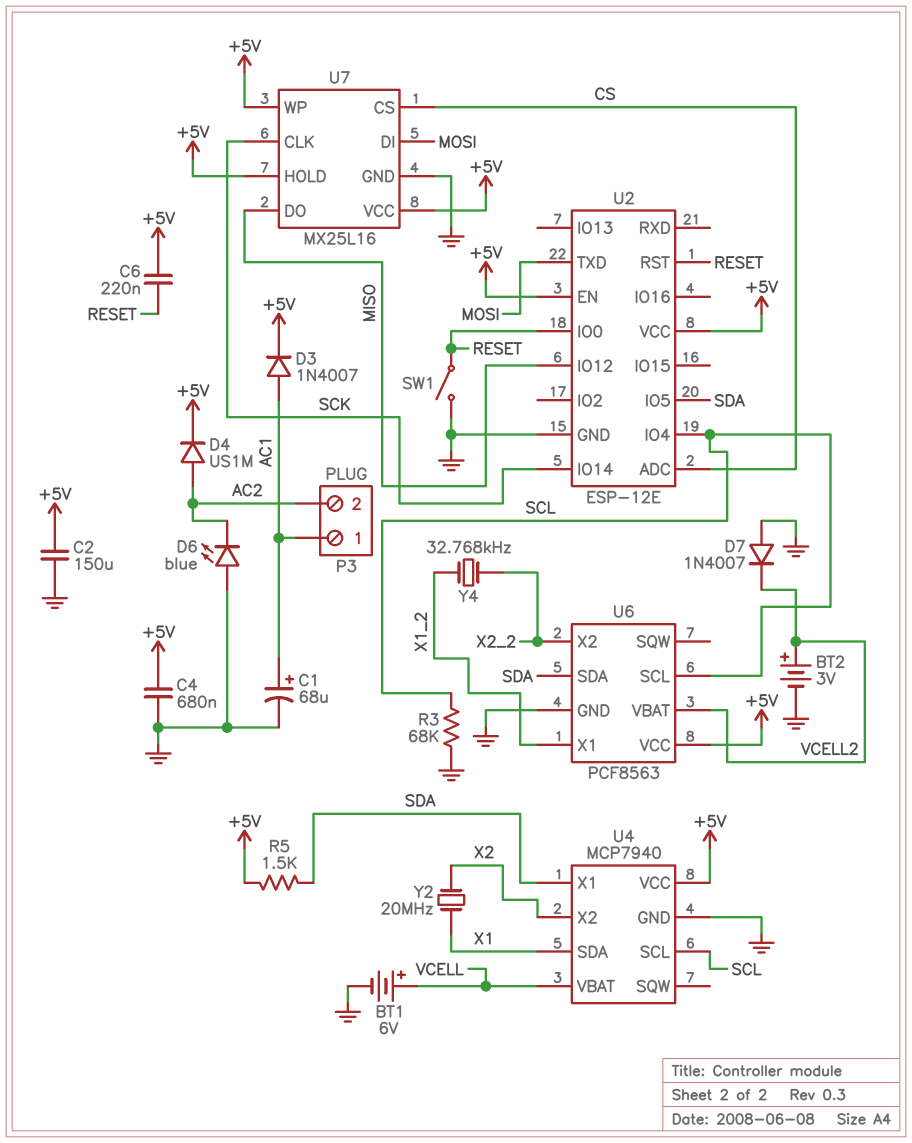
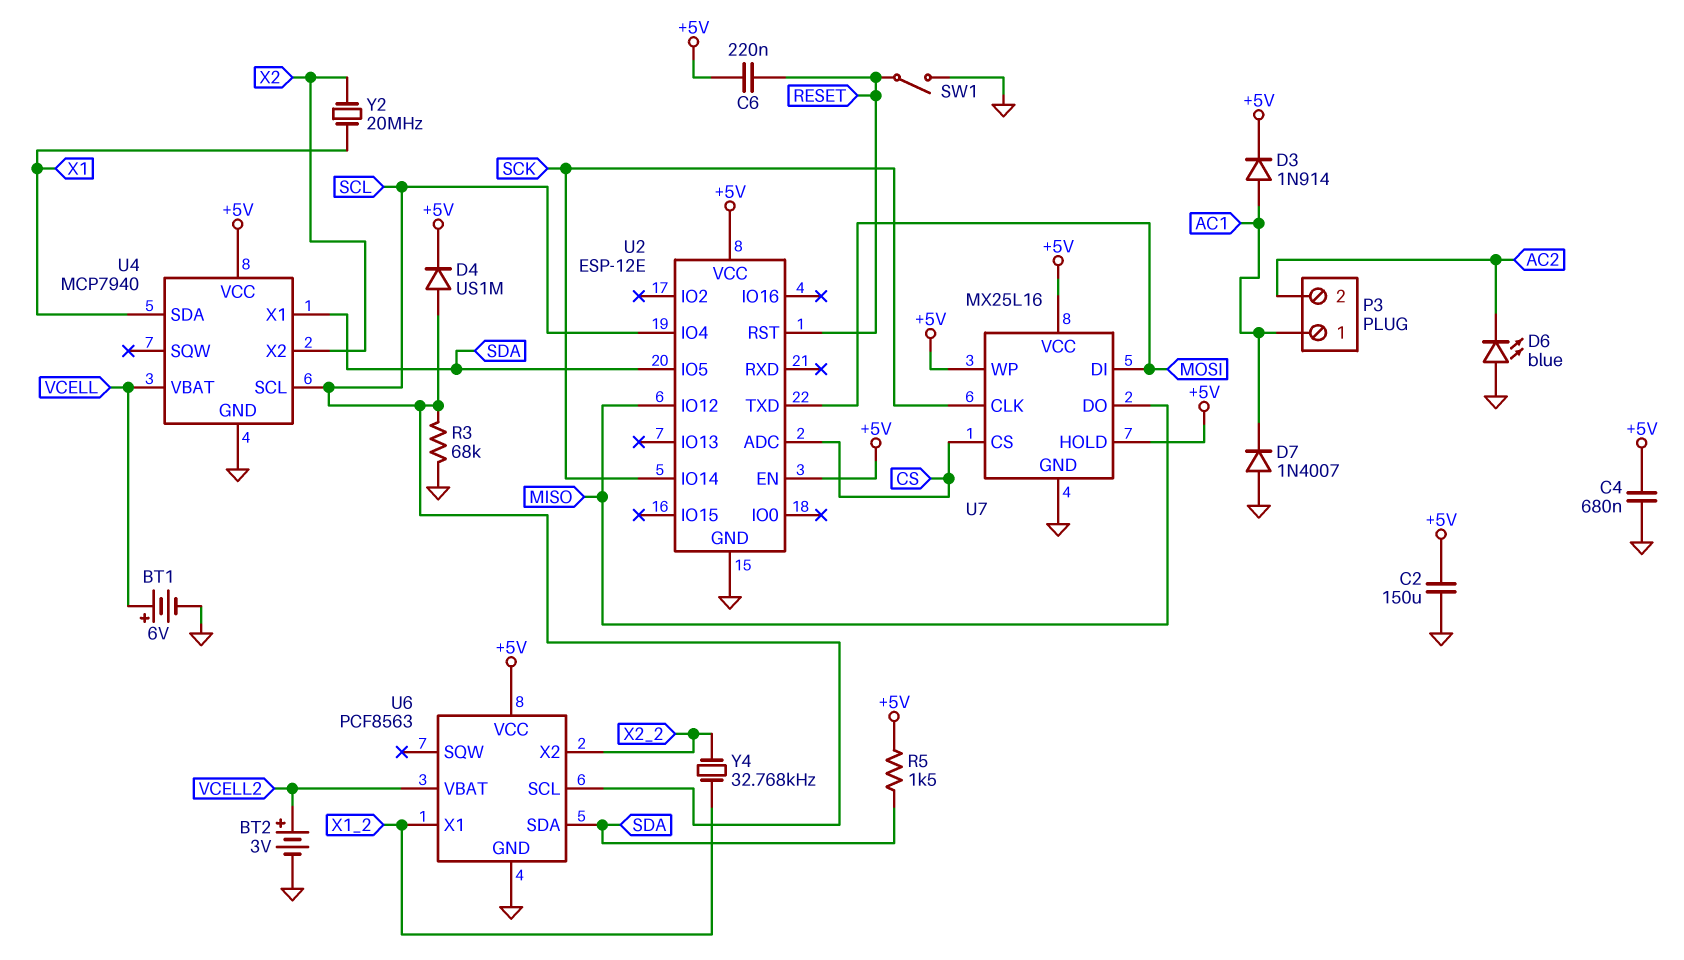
C1: 68uF (plus AC1, minus GND) -> none
D3: diode 1N4007 (A AC1, K +5V) -> diode 1N914 (A AC1, K +5V)
D4: diode US1M (A AC2, K +5V) -> diode US1M (A SCL, K +5V)
D7: diode 1N4007 (A GND, K VCELL2) -> diode 1N4007 (A GND, K AC1)
U2 pin IO0: RESET -> none

